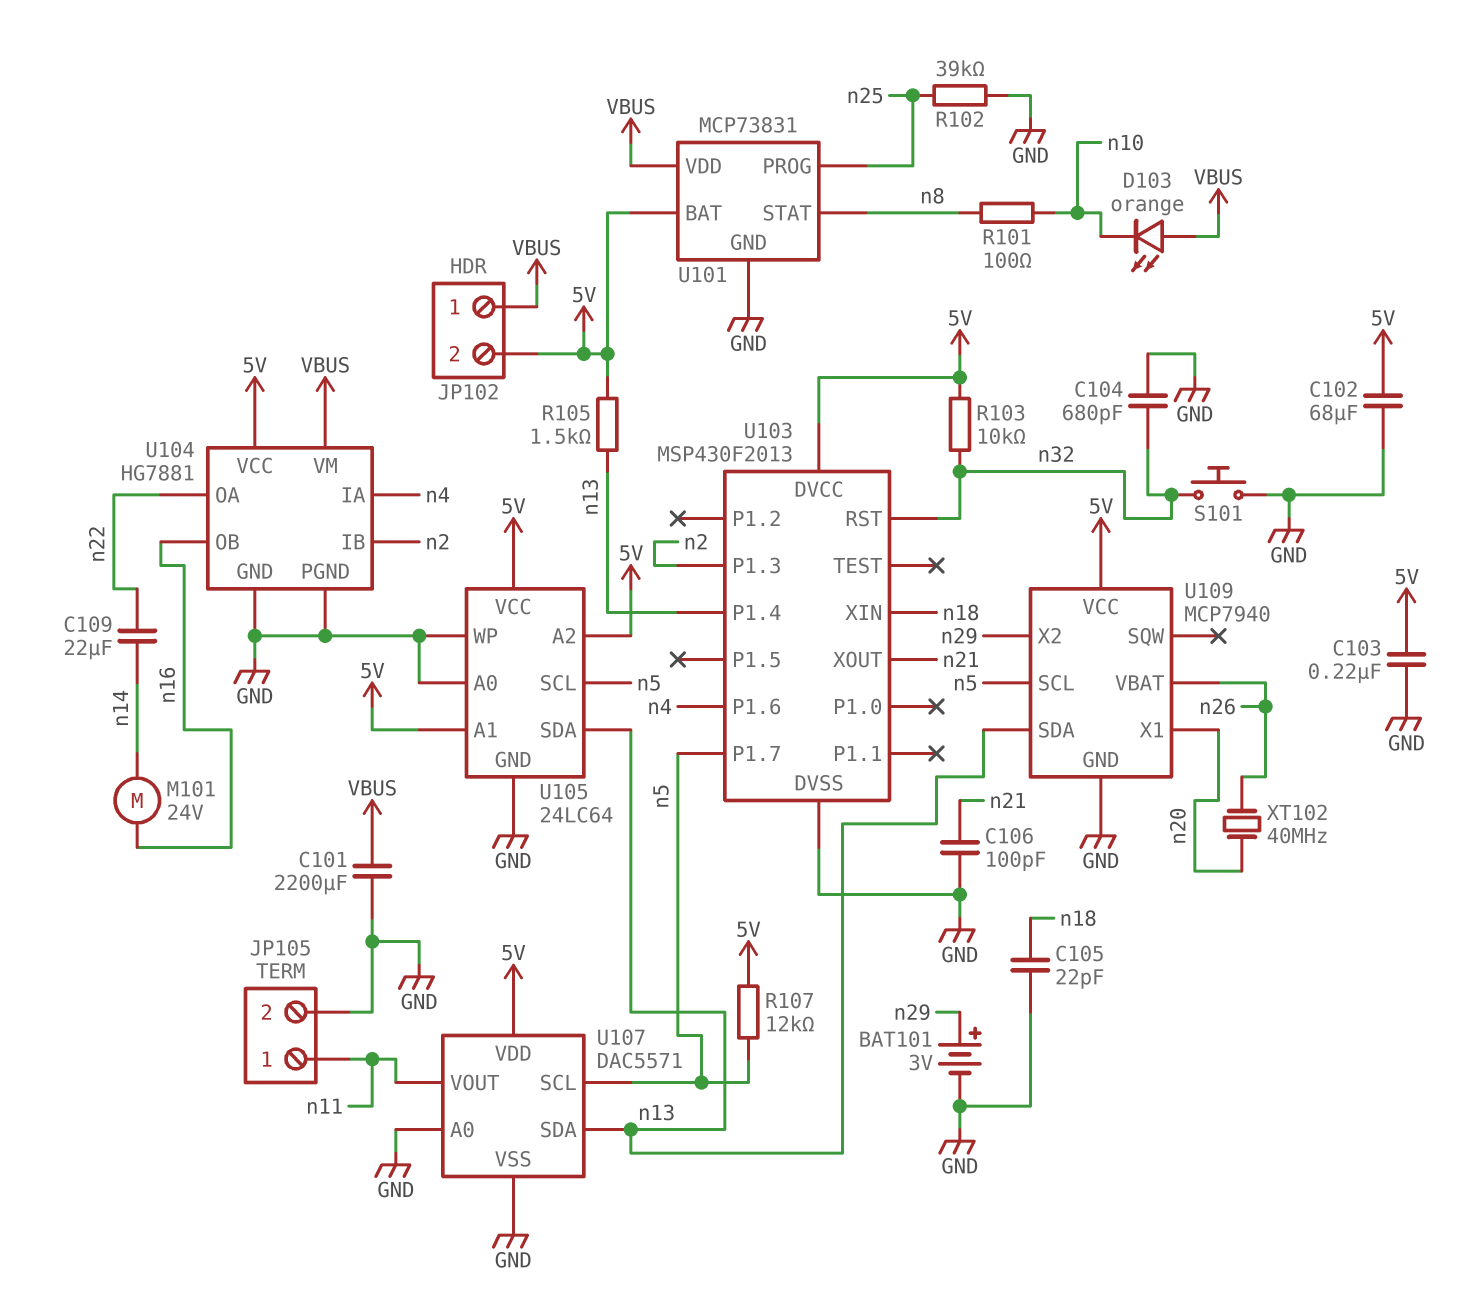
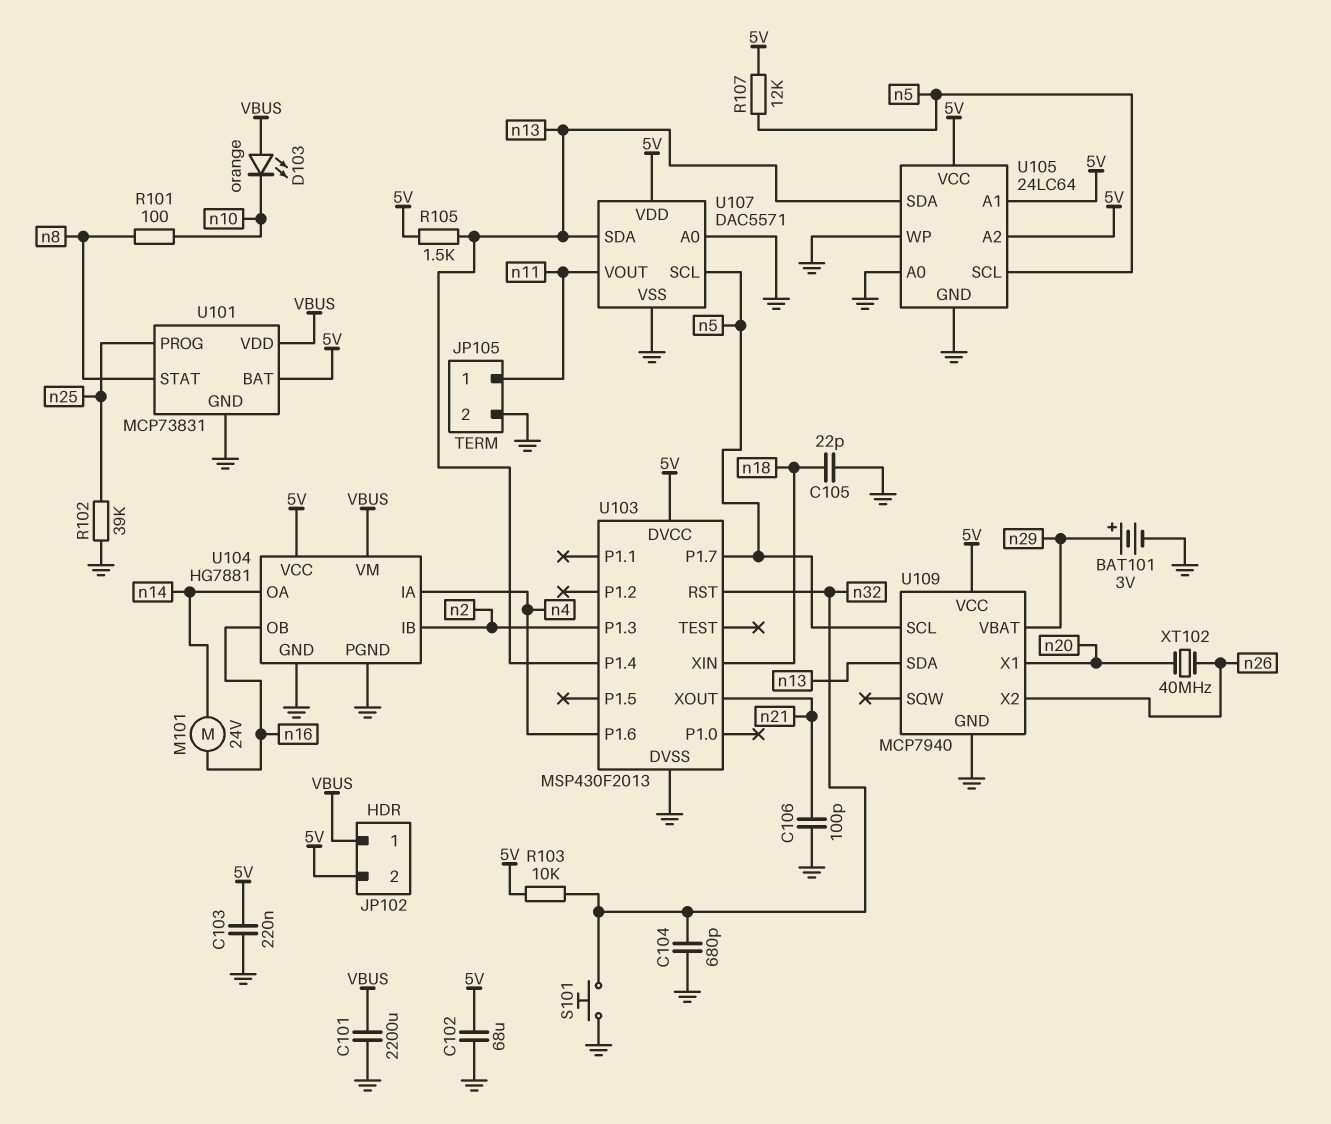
C109: 22uF (n14, n22) -> none
U104 pin OA: n22 -> n14
U109 pin VBAT: n26 -> n29
U109 pin X2: n29 -> n26

